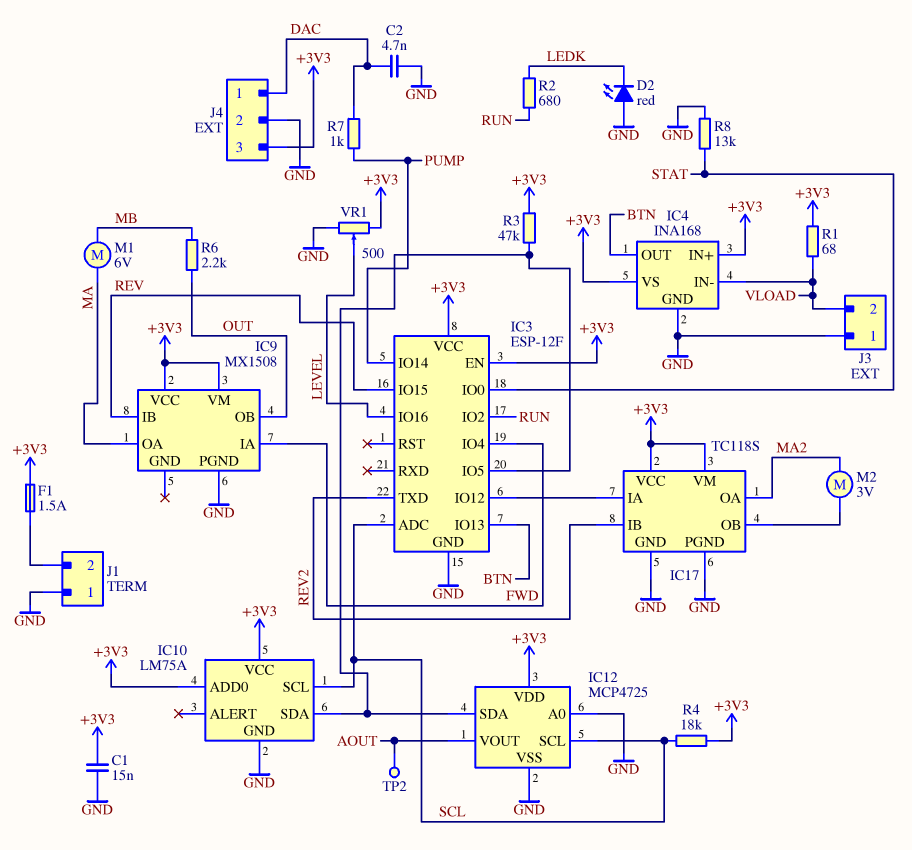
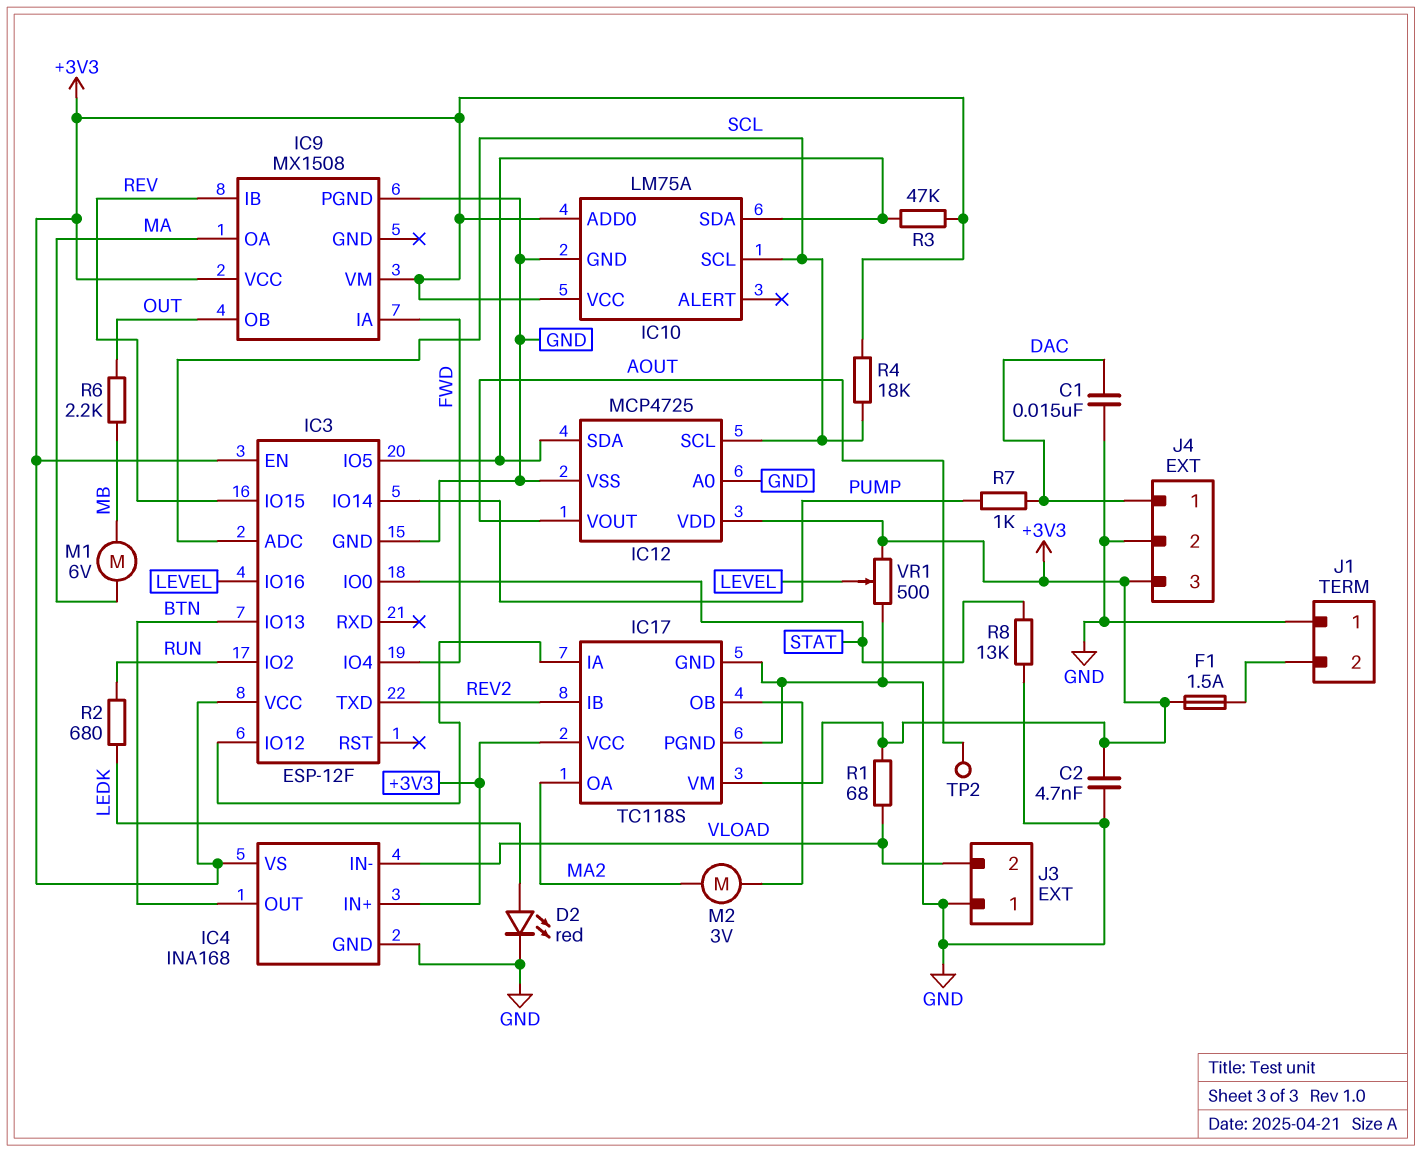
C1: 15nF (+3V3, GND) -> 15nF (DAC, GND)
C2: 4.7nF (DAC, GND) -> 4.7nF (+3V3, GND)
D2: LED red (A GND, K LEDK) -> LED red (A LEDK, K GND)

